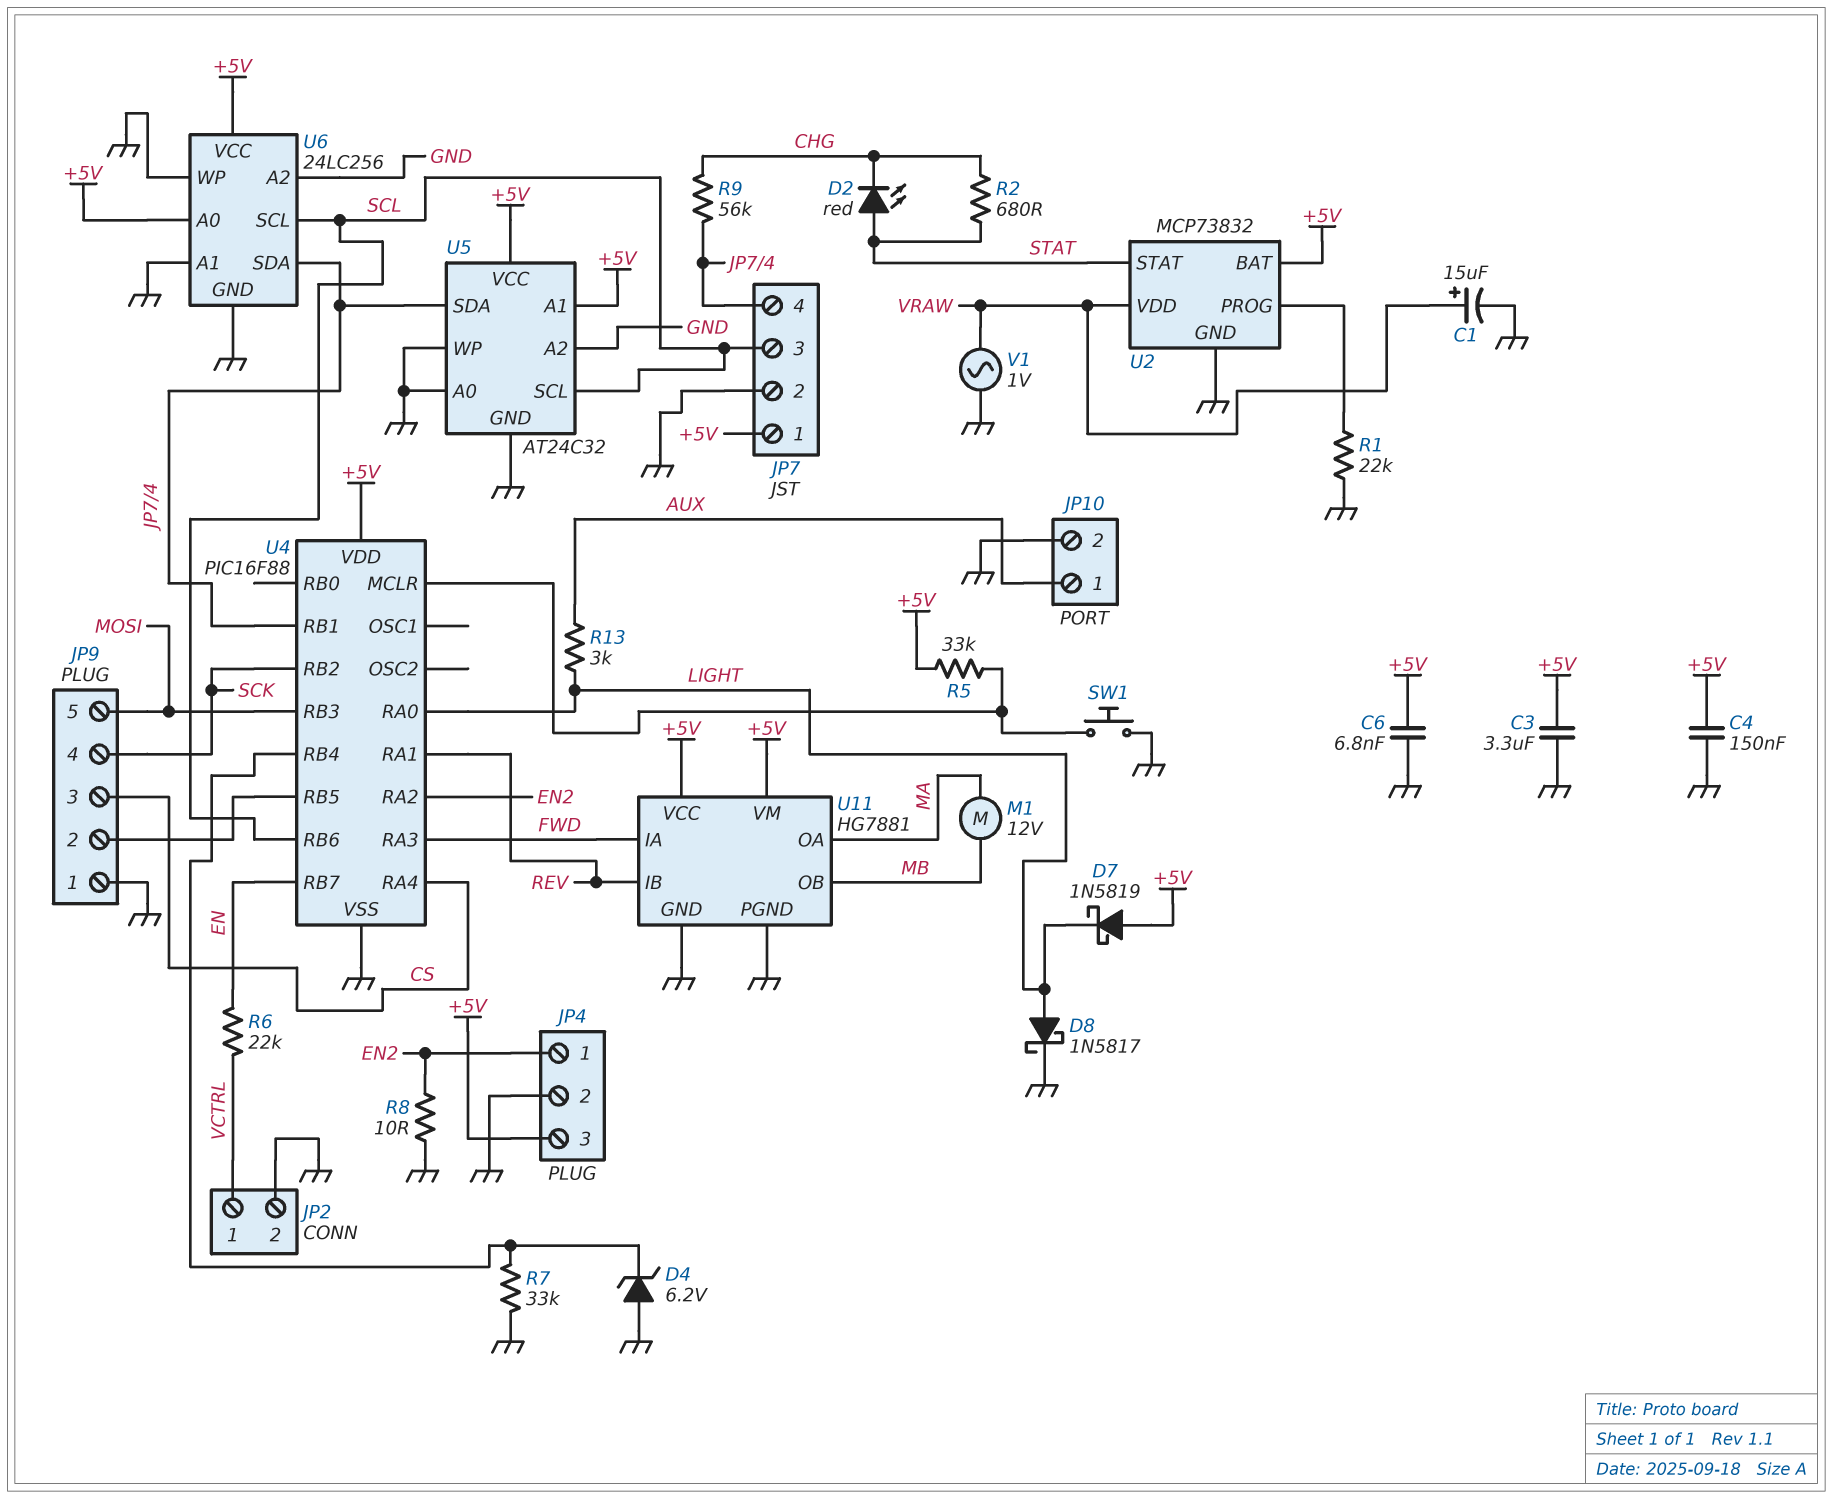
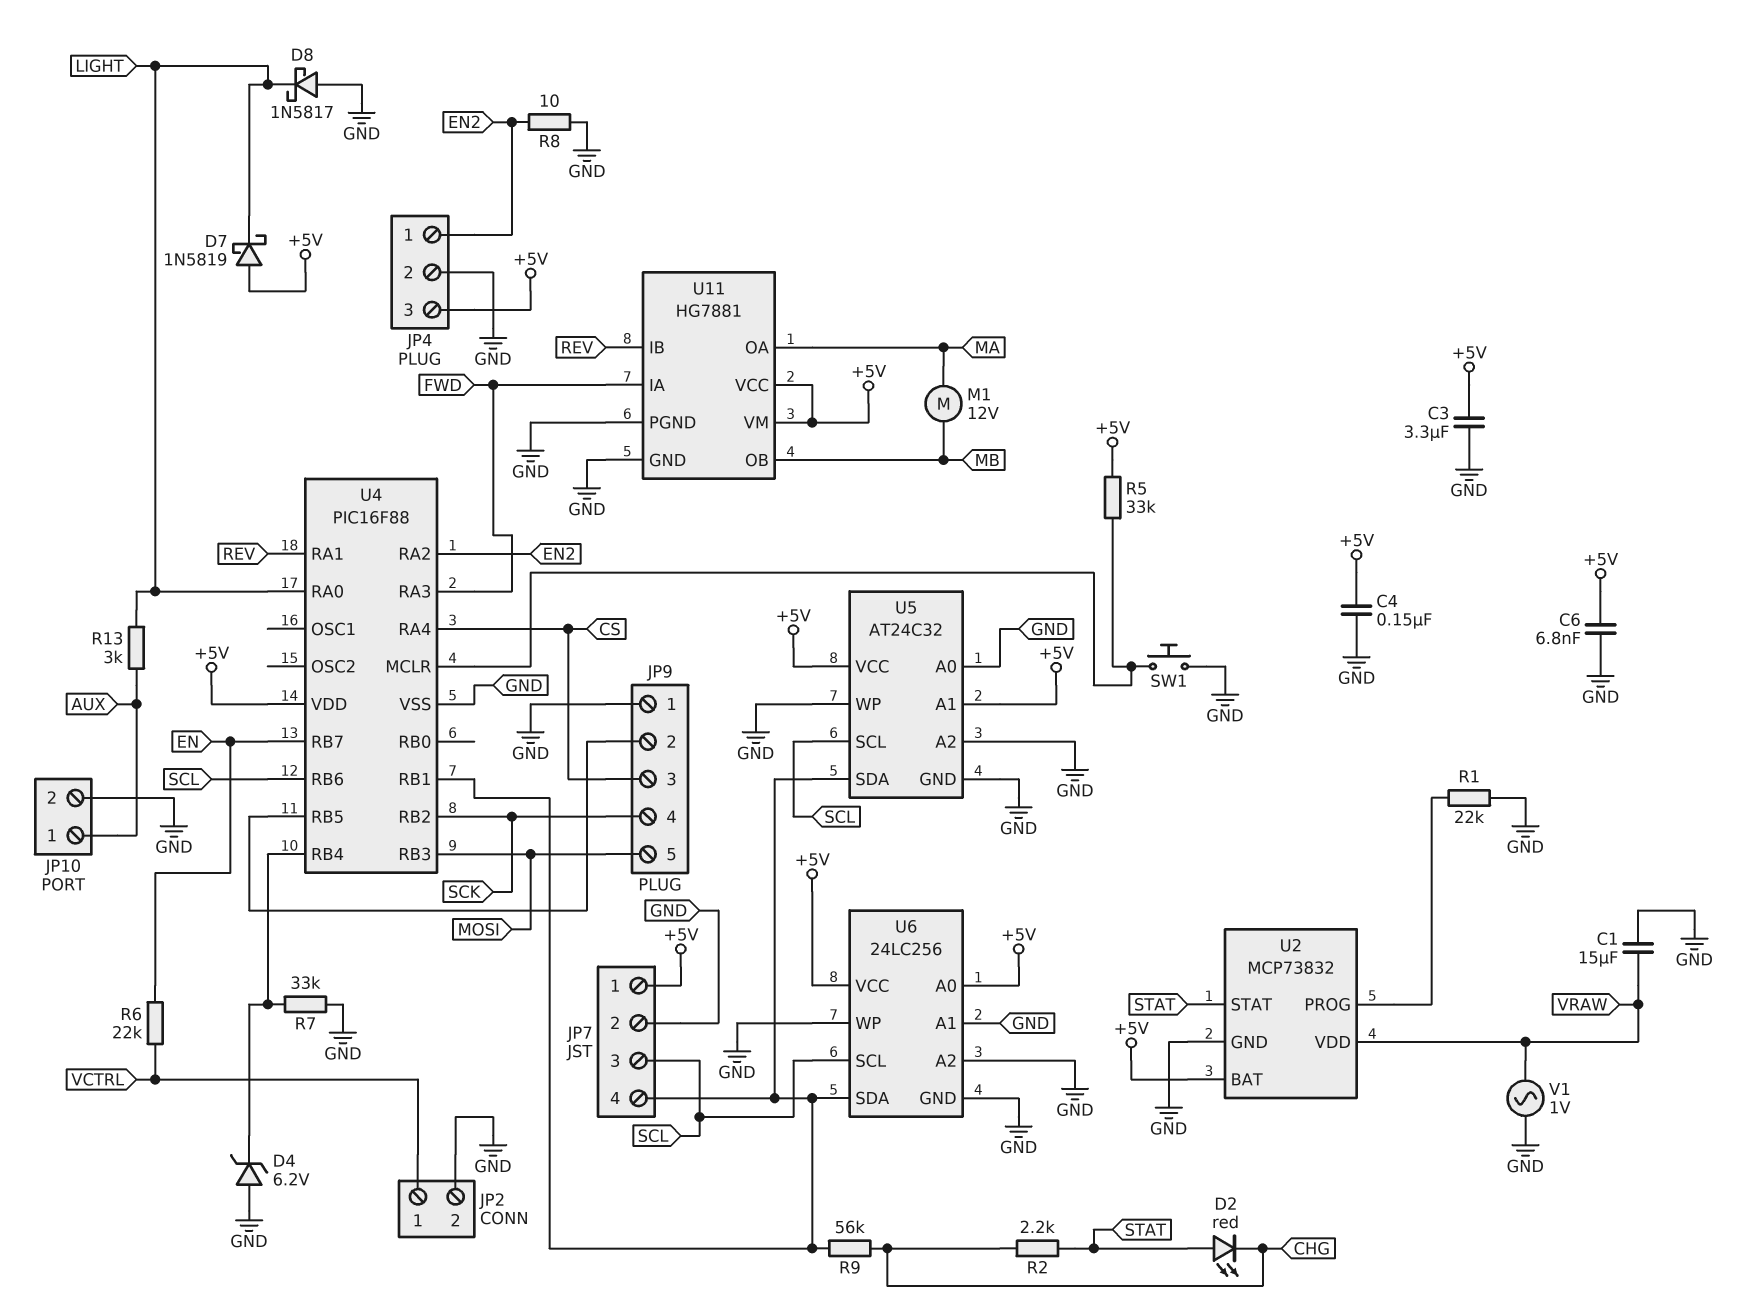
C1: 15uF (plus VRAW, minus GND) -> 15uF (GND, VRAW)
D8: schottky 1N5817 (A LIGHT, K GND) -> schottky 1N5817 (A GND, K LIGHT)
R2: 680 (CHG, STAT) -> 2.2k (CHG, STAT)

